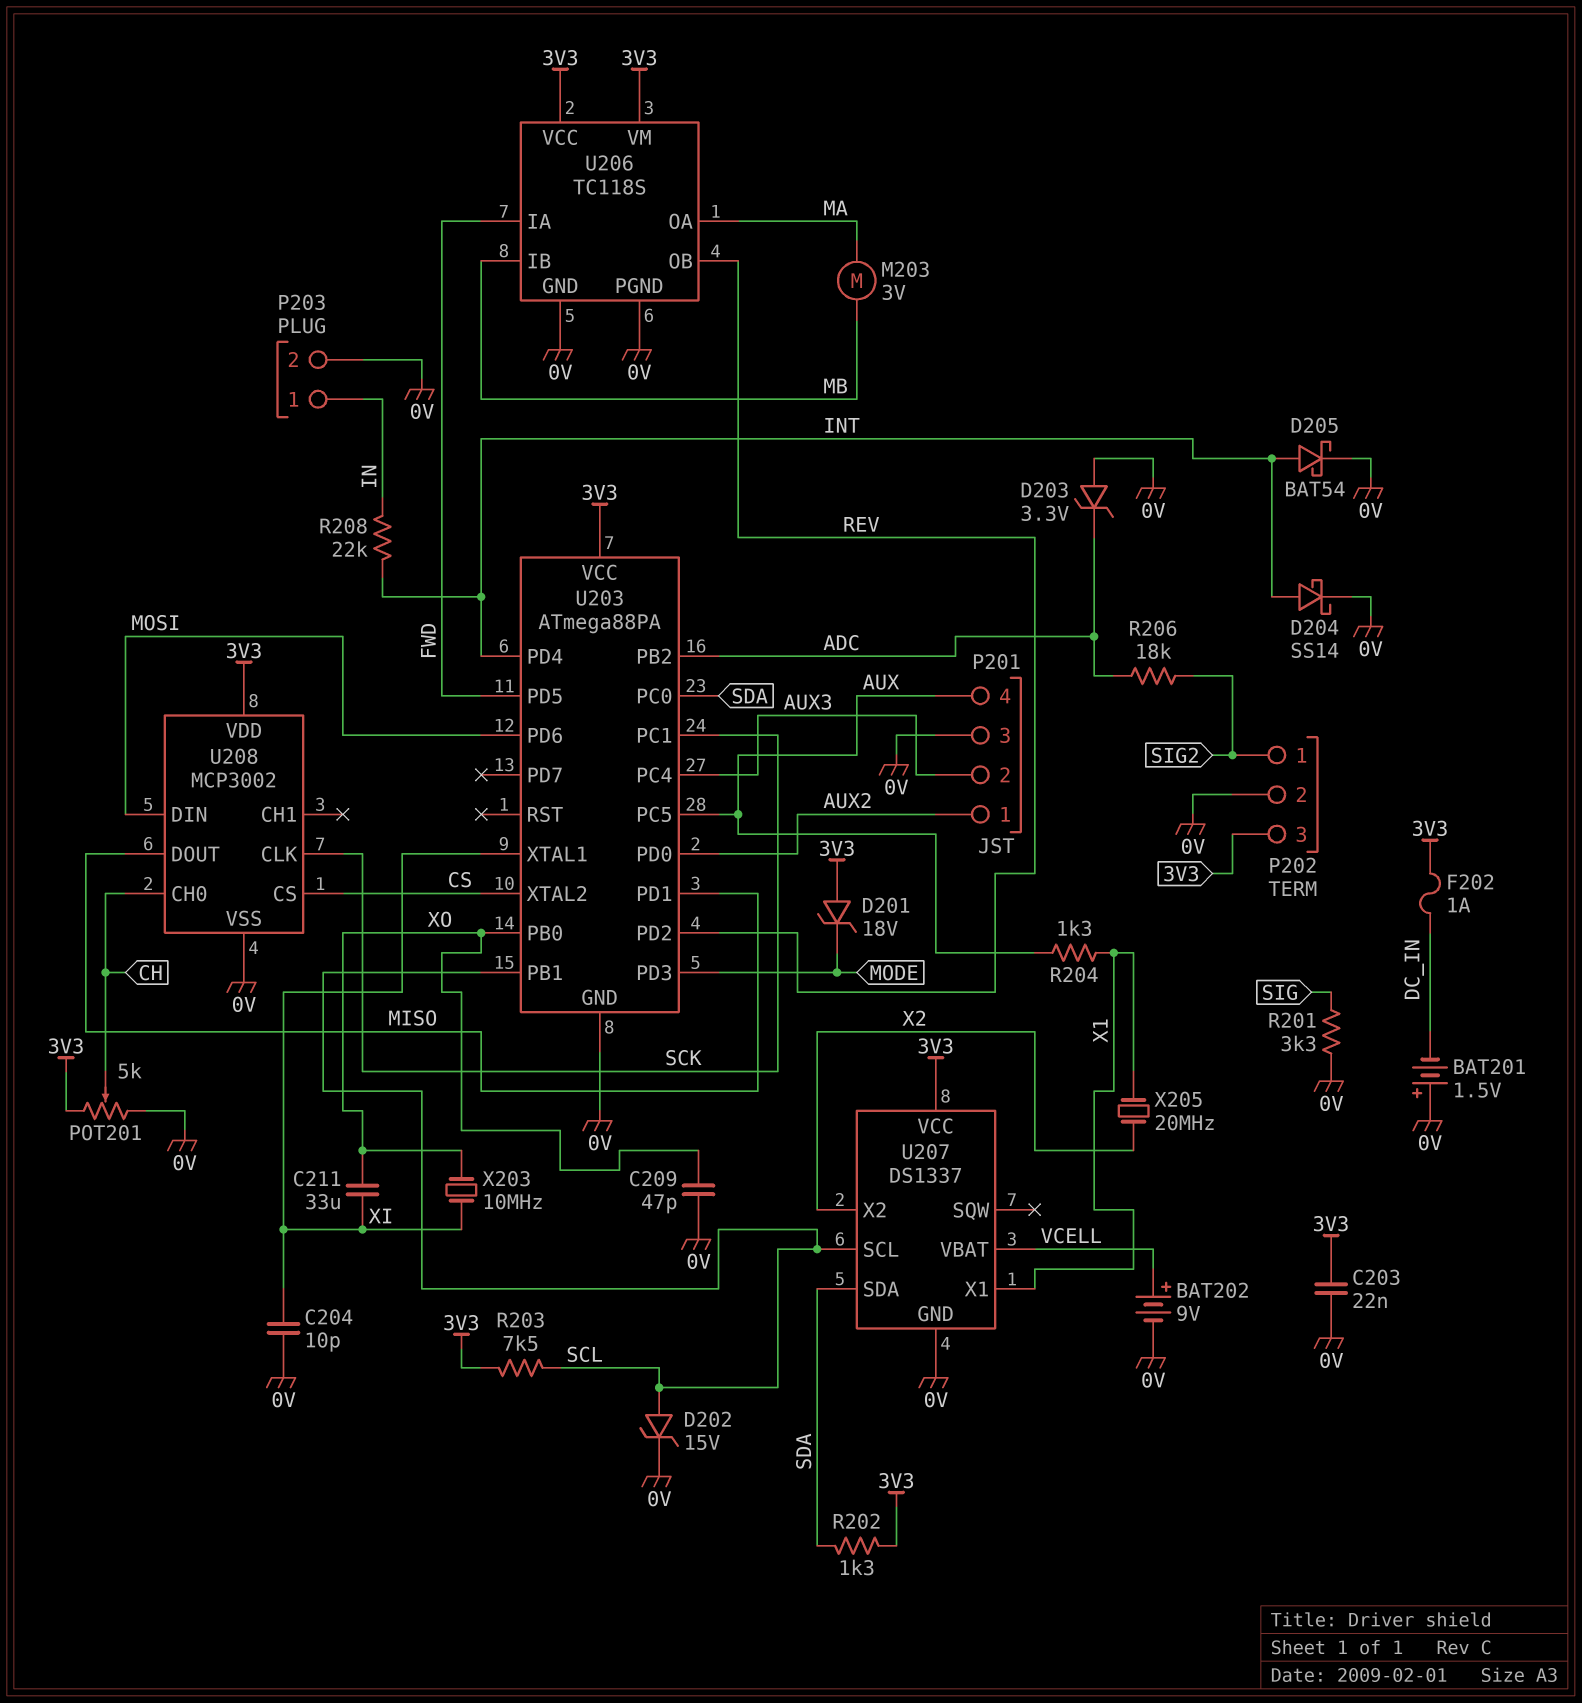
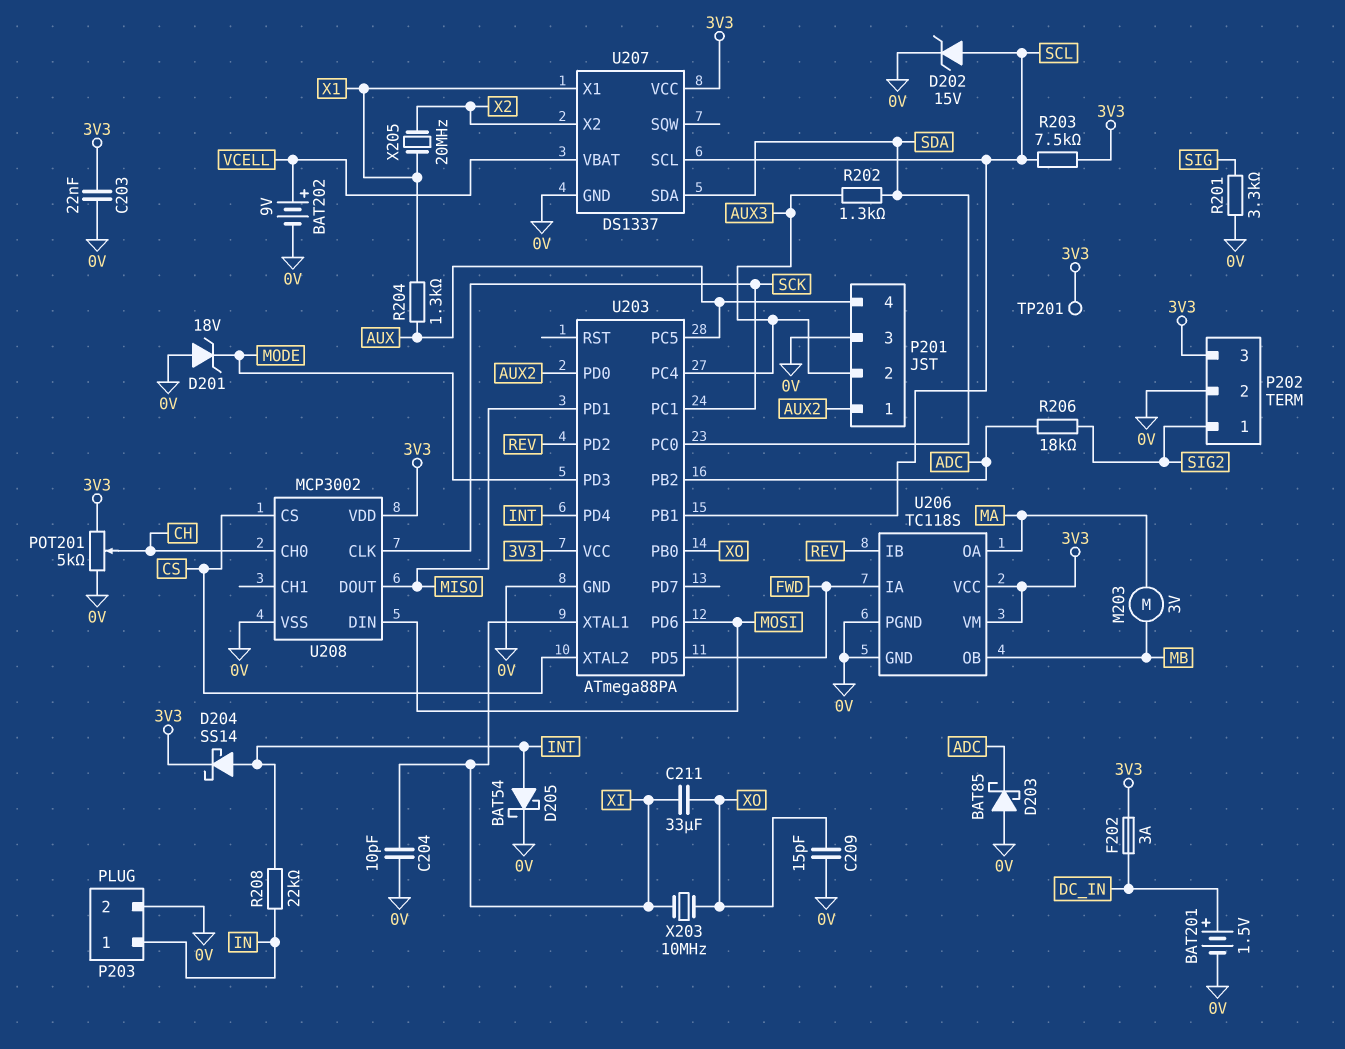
BAT201: 1.5V (plus 0V, minus DC_IN) -> 1.5V (plus DC_IN, minus 0V)
C209: 47pF (0V, XO) -> 15pF (0V, XO)
D201: zener 18V (A 3V3, K MODE) -> zener 18V (A 0V, K MODE)
D203: zener 3.3V (A 0V, K ADC) -> schottky BAT85 (A 0V, K ADC)
D204: schottky SS14 (A INT, K 0V) -> schottky SS14 (A INT, K 3V3)
F202: 1A (3V3, DC_IN) -> 3A (3V3, DC_IN)
R202: 1.3k (3V3, SDA) -> 1.3k (AUX3, SDA)
TP201: none -> test point (3V3)
U206 pin IB: MB -> REV
U206 pin OB: REV -> MB

